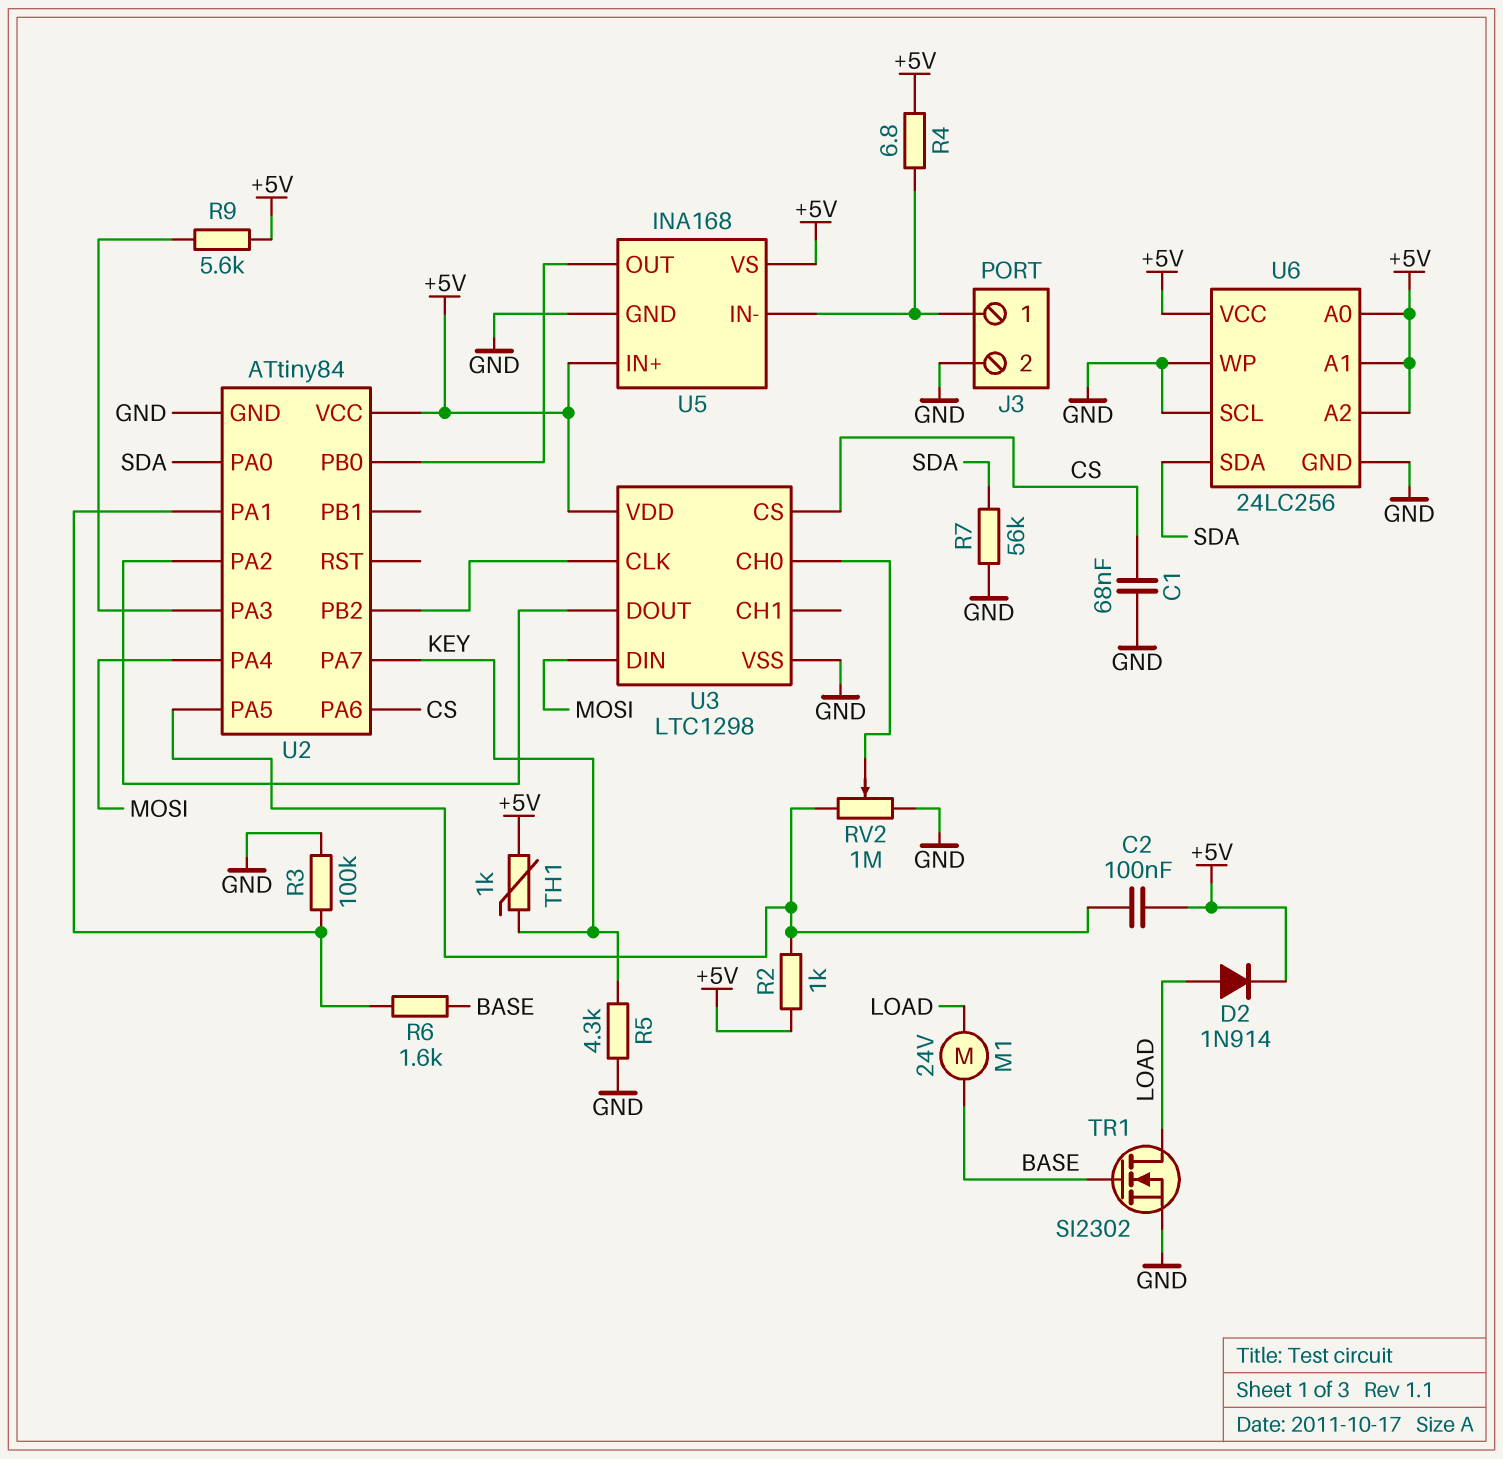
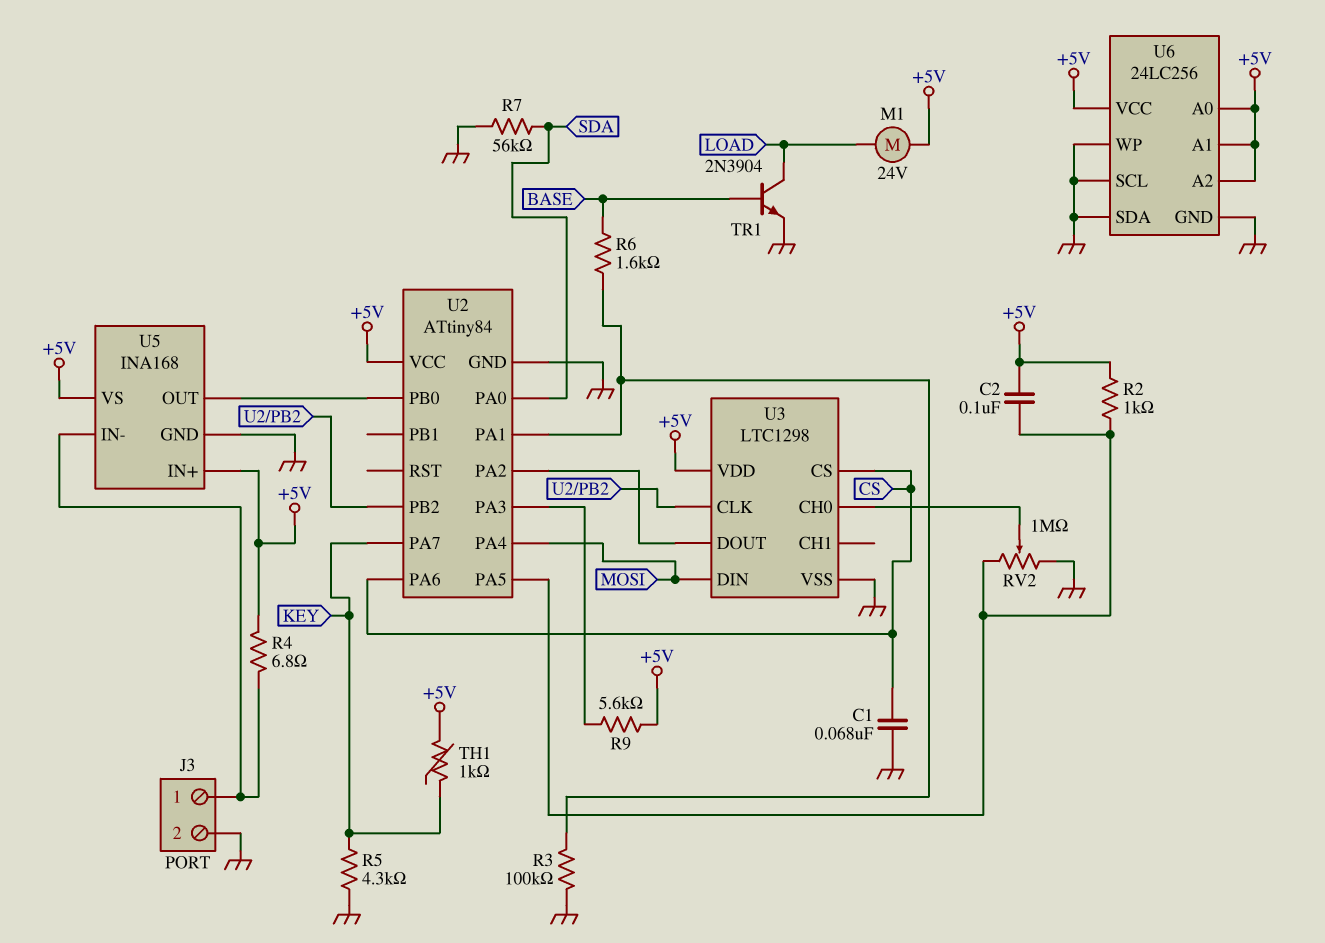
D2: diode 1N914 (A LOAD, K +5V) -> none
M1: motor 24V (BASE, LOAD) -> motor 24V (+5V, LOAD)
TR1: NMOS SI2302 (G BASE, D LOAD, S GND) -> NPN 2N3904 (B BASE, C LOAD, E GND)
U6 pin SDA: SDA -> GND

